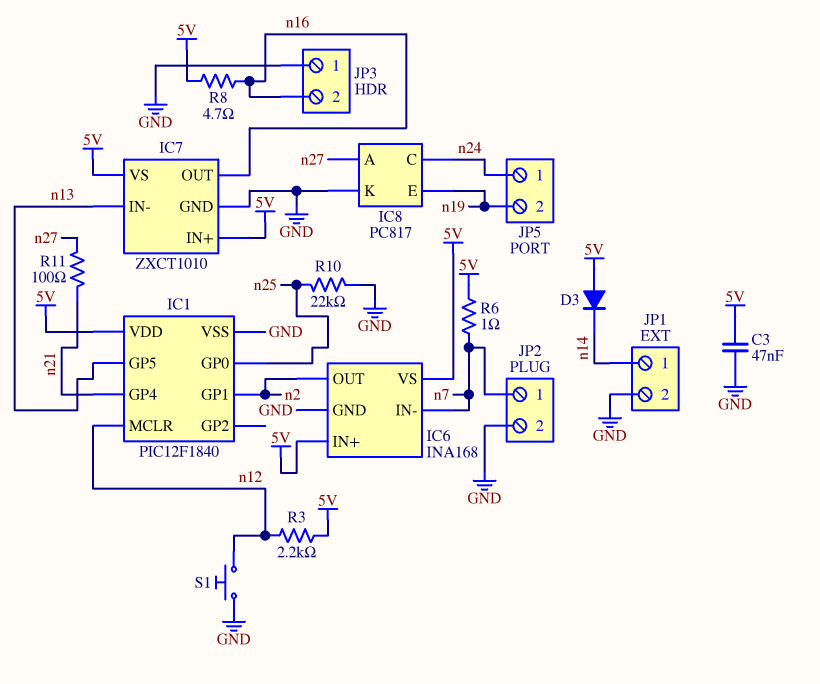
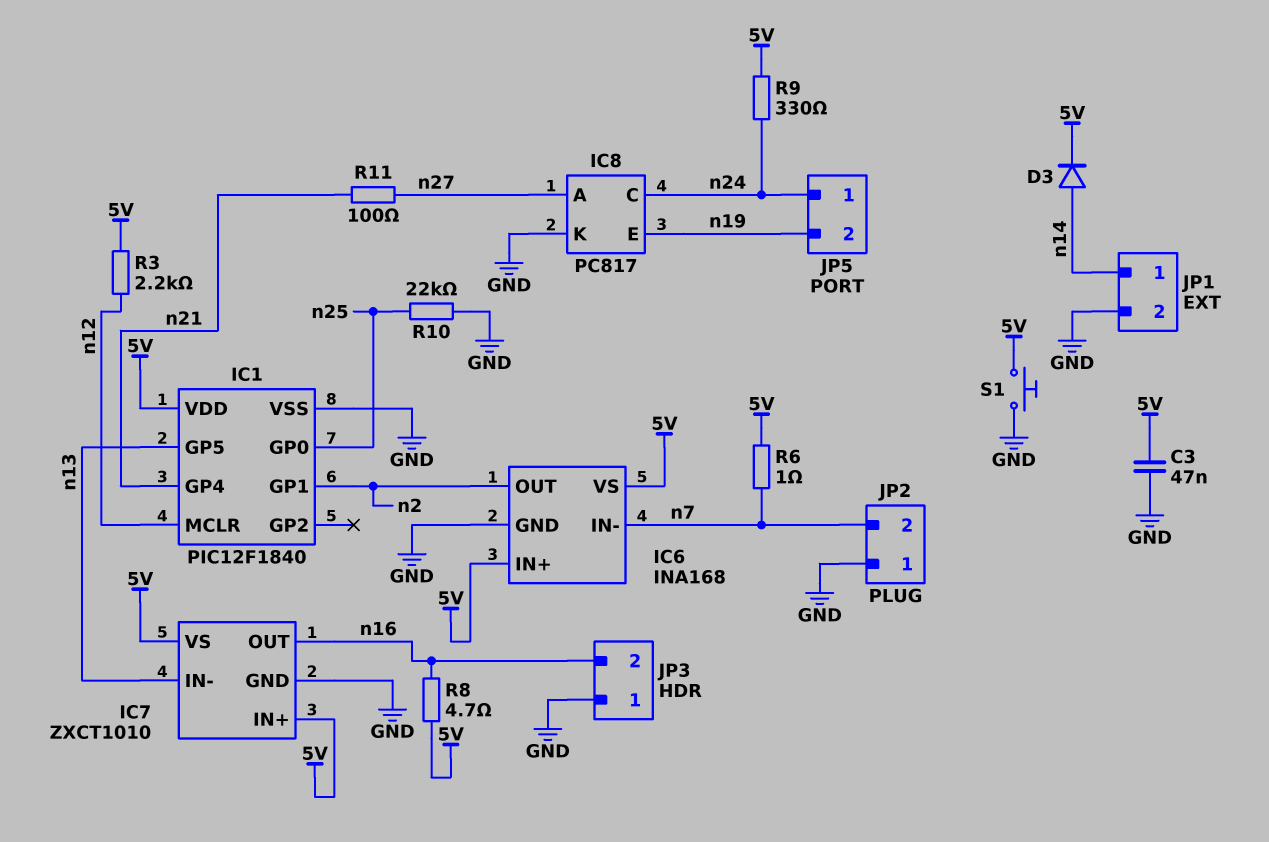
D3: diode (A 5V, K n14) -> diode (A n14, K 5V)
JP2 pin 1: n7 -> GND
JP2 pin 2: GND -> n7
R9: none -> 330 (5V, n24)
S1: button (GND, n12) -> button (5V, GND)

